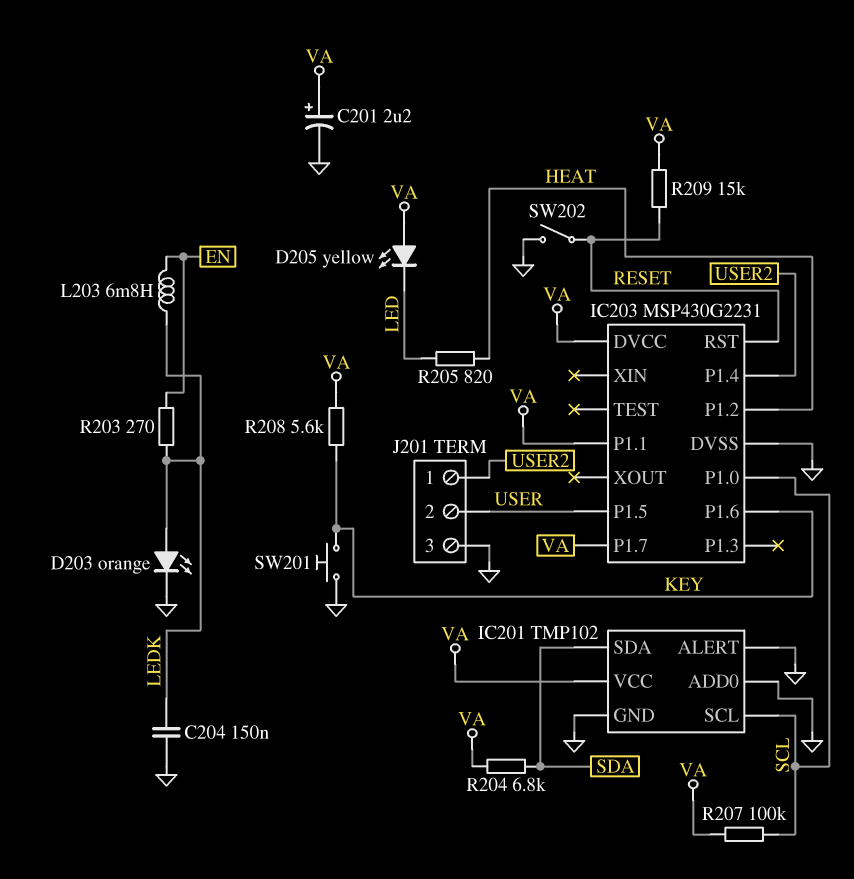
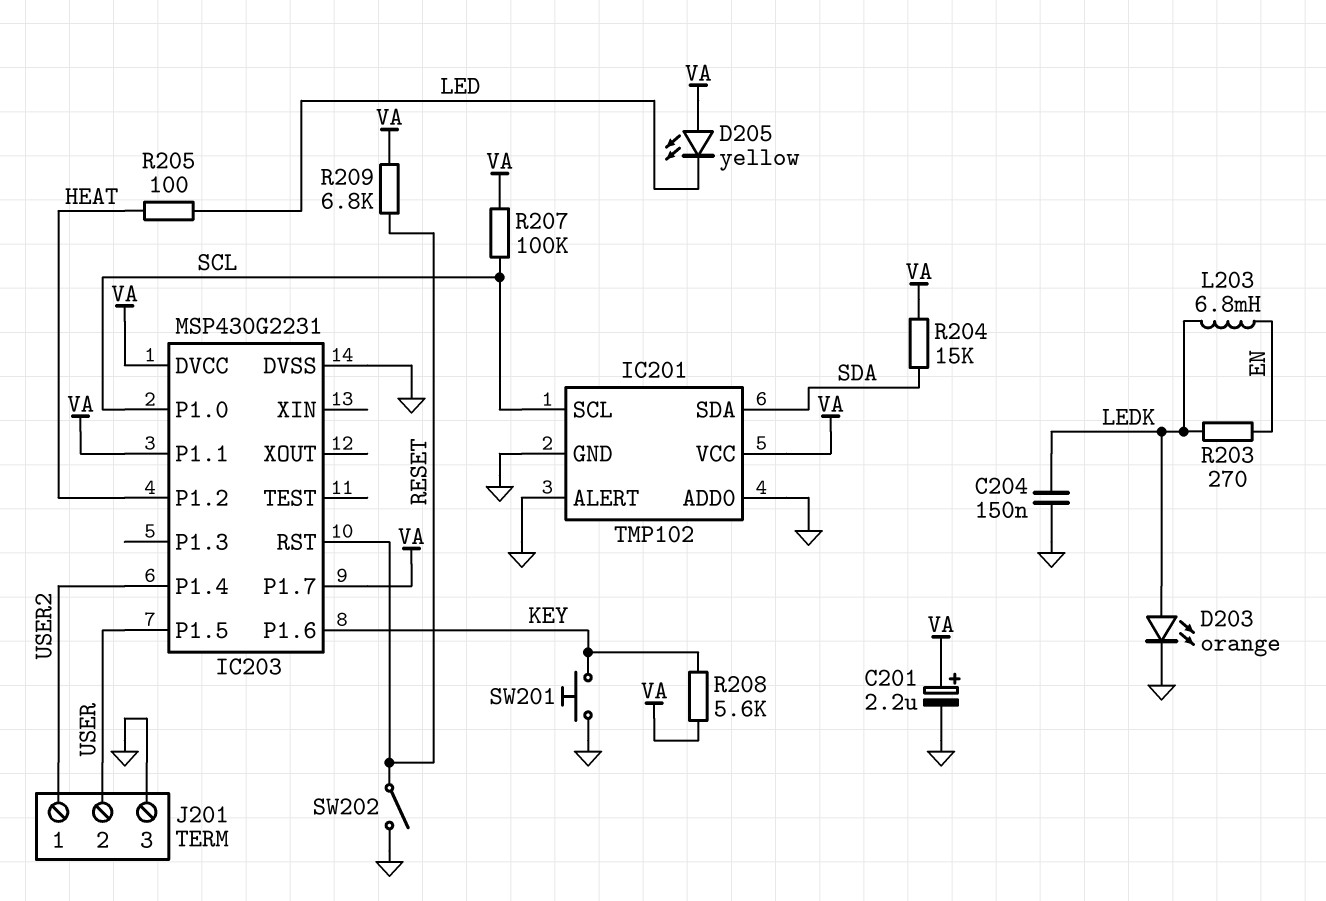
R204: 6.8k (SDA, VA) -> 15k (SDA, VA)
R205: 820 (HEAT, LED) -> 100 (HEAT, LED)
R209: 15k (RESET, VA) -> 6.8k (RESET, VA)

